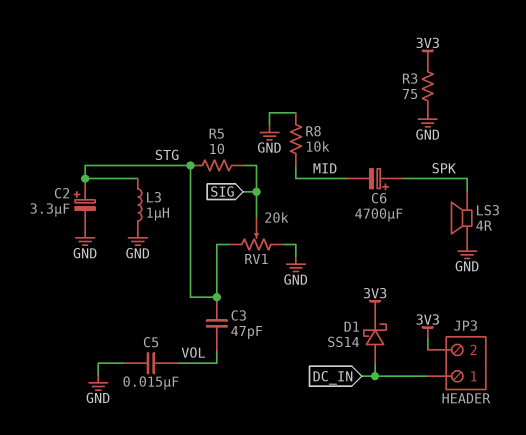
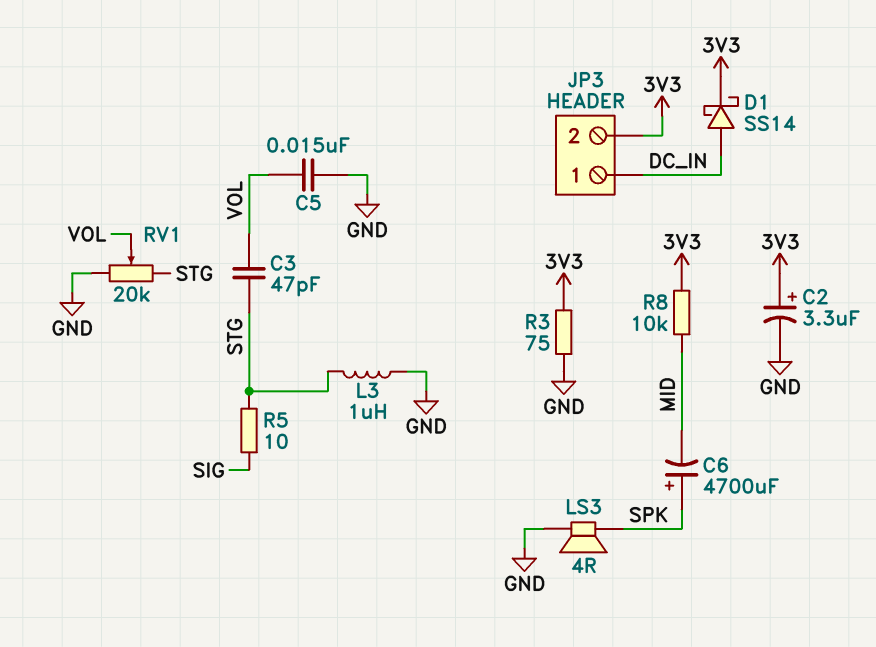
C2: 3.3uF (plus STG, minus GND) -> 3.3uF (plus 3V3, minus GND)
R8: 10k (GND, MID) -> 10k (3V3, MID)
RV1: 20k (GND, STG, wiper SIG) -> 20k (GND, STG, wiper VOL)

